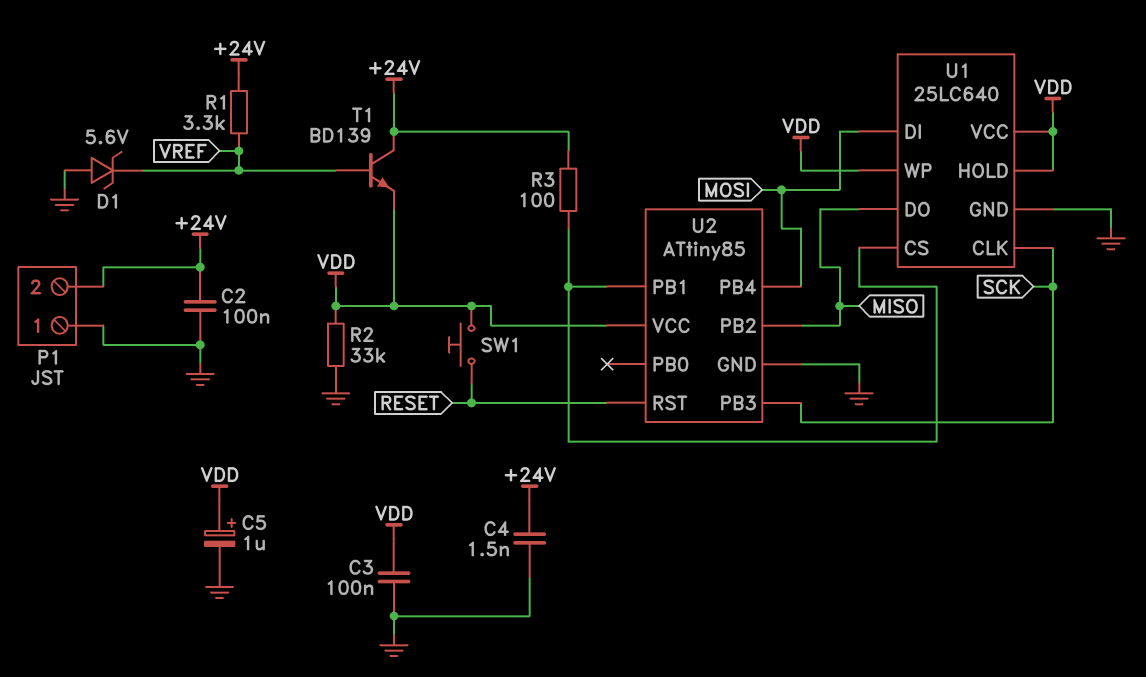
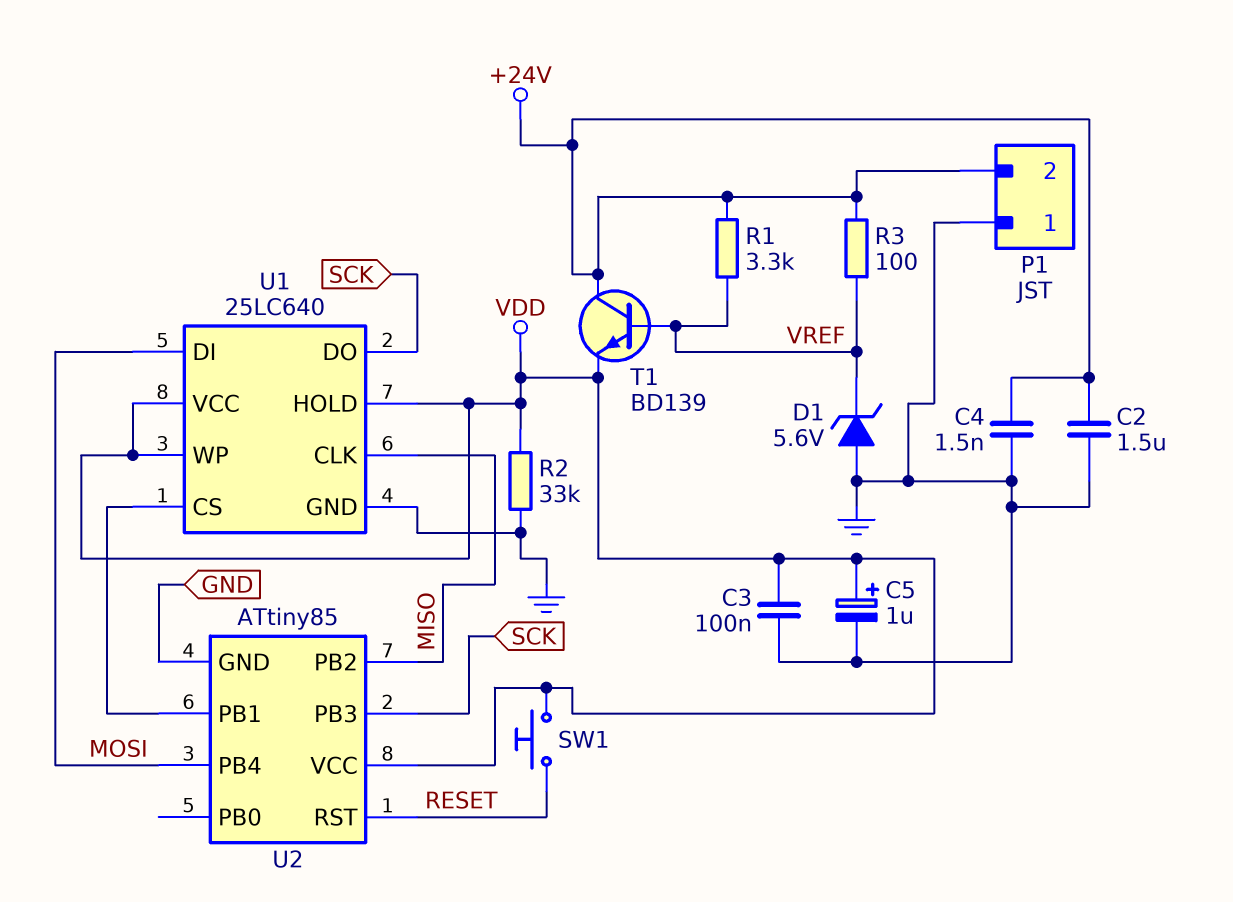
C2: 100nF (+24V, GND) -> 1.5uF (+24V, GND)
R3: 100 (+24V, U1/CS) -> 100 (+24V, VREF)
U1 pin CLK: SCK -> MISO
U1 pin DO: MISO -> SCK

